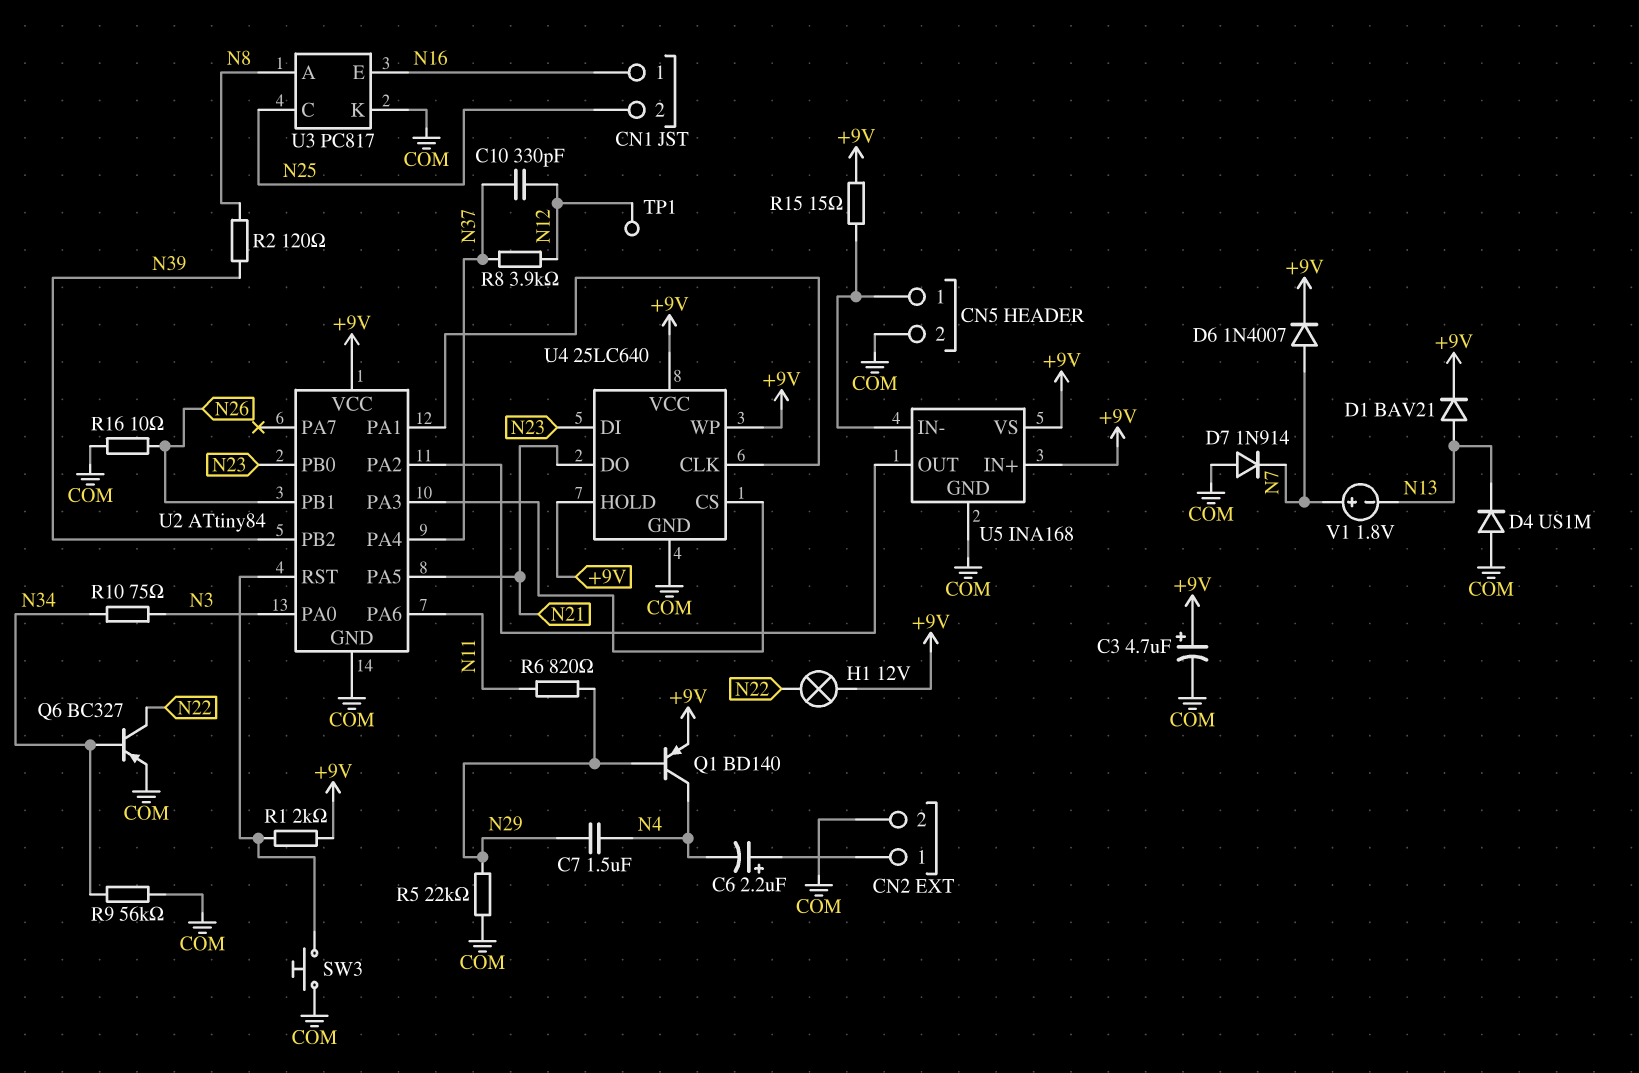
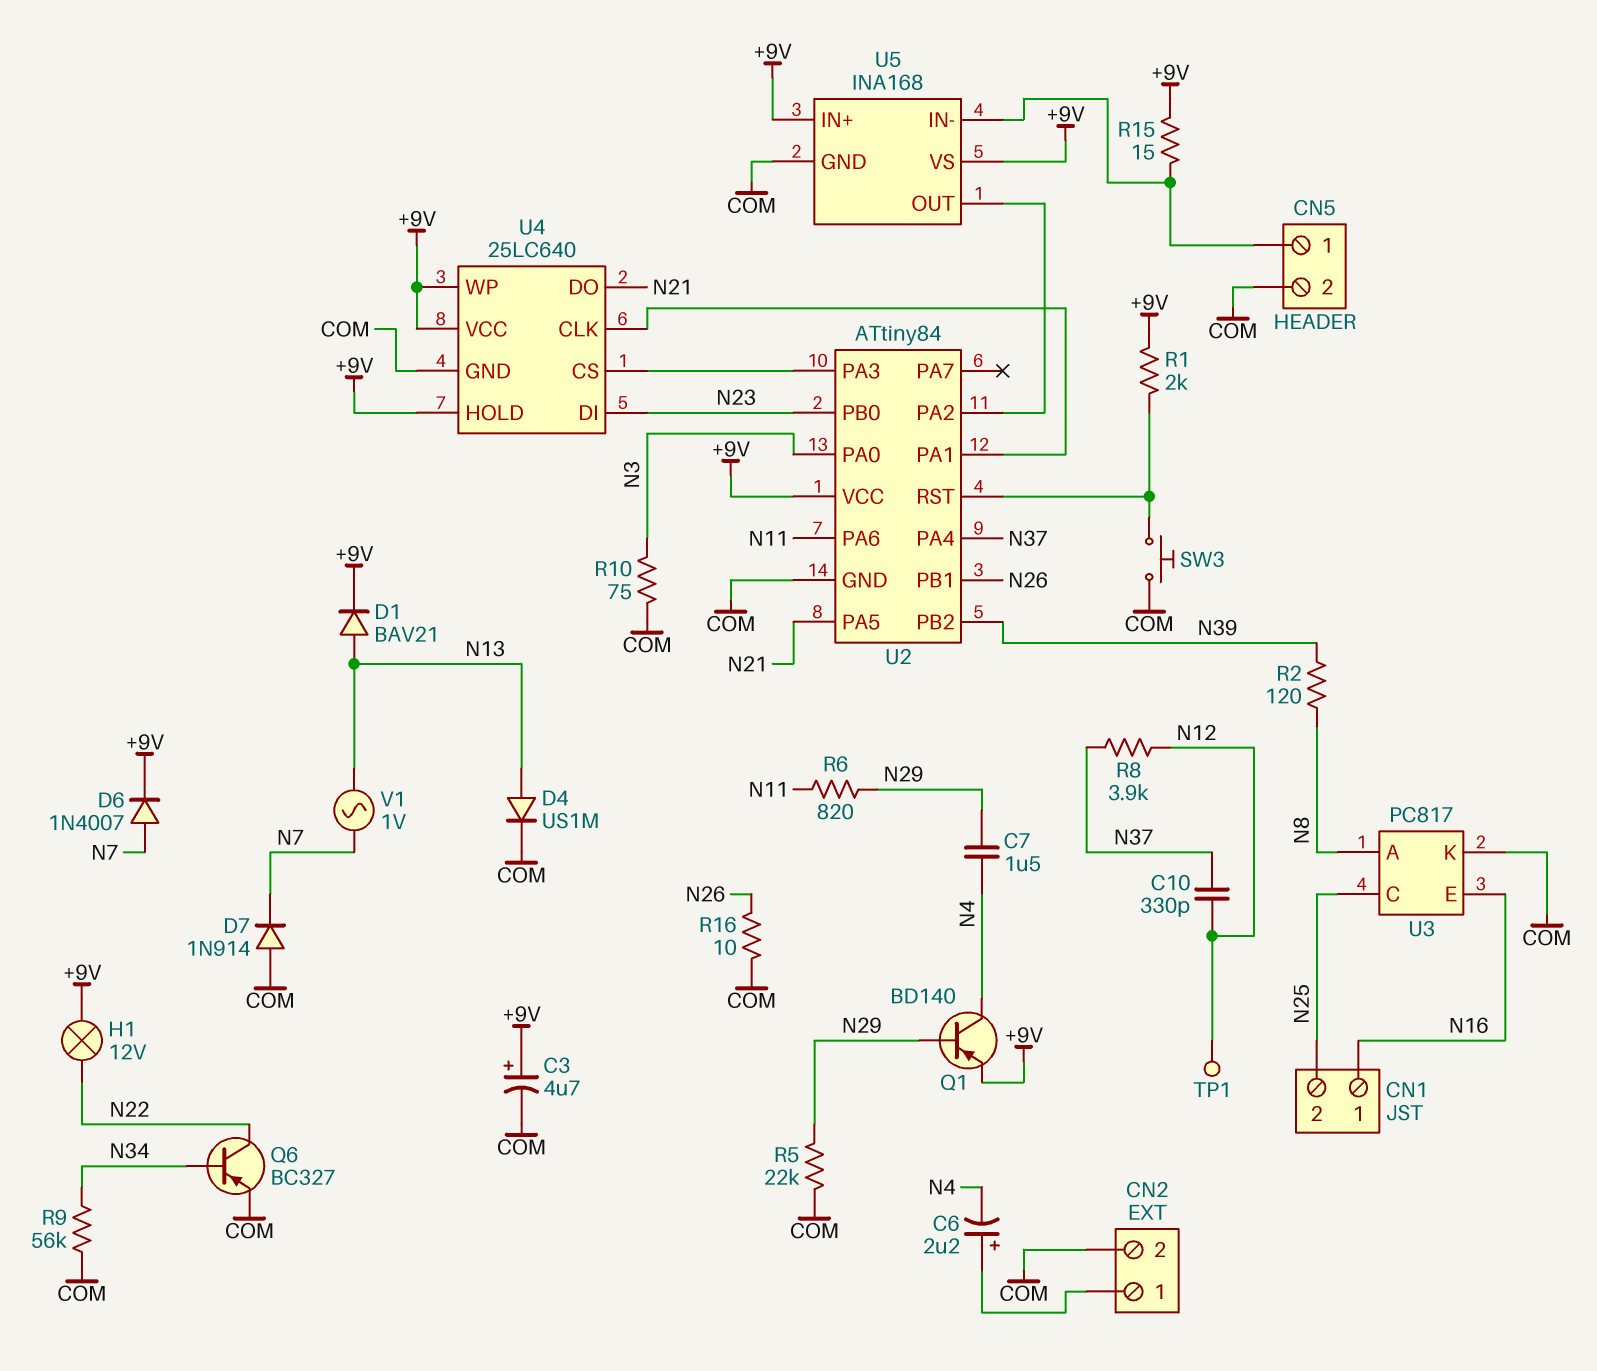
D4: diode US1M (A COM, K N13) -> diode US1M (A N13, K COM)
R10: 75 (N3, N34) -> 75 (COM, N3)
V1: 1.8V (plus N7, minus N13) -> AC 1V (N7, N13)

